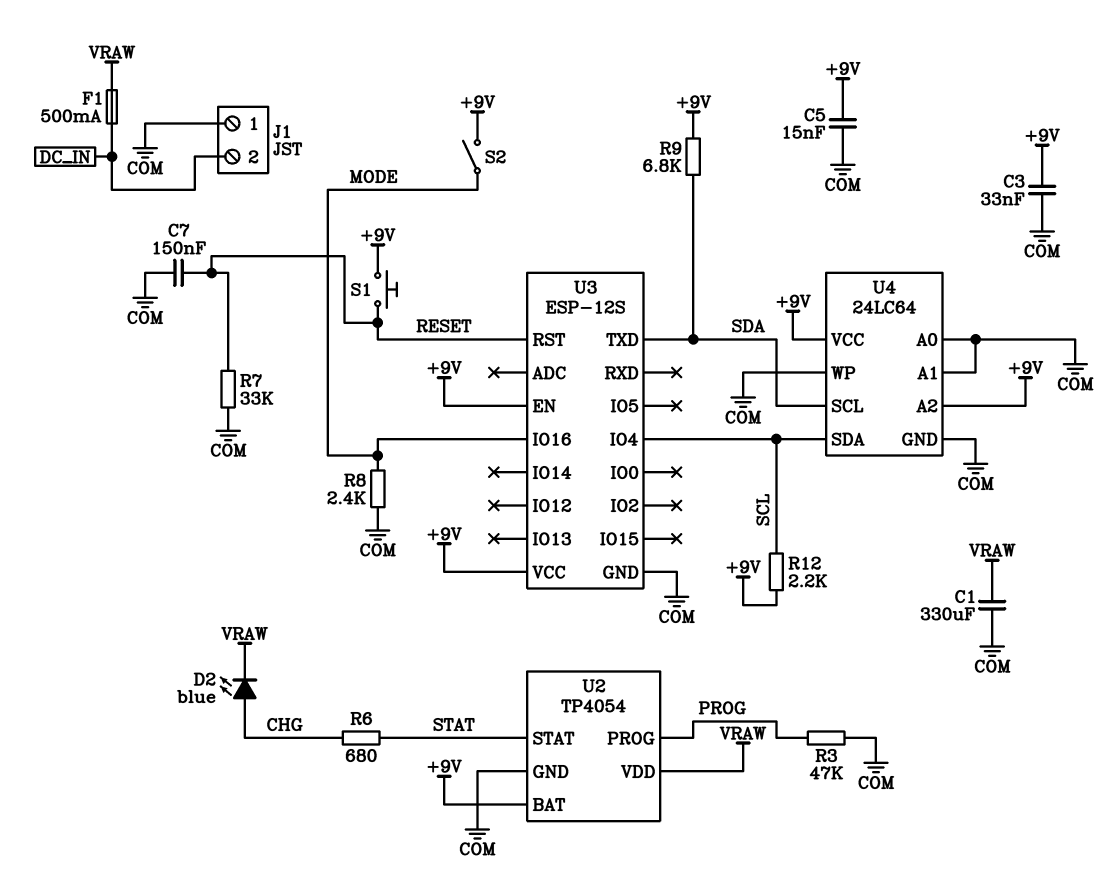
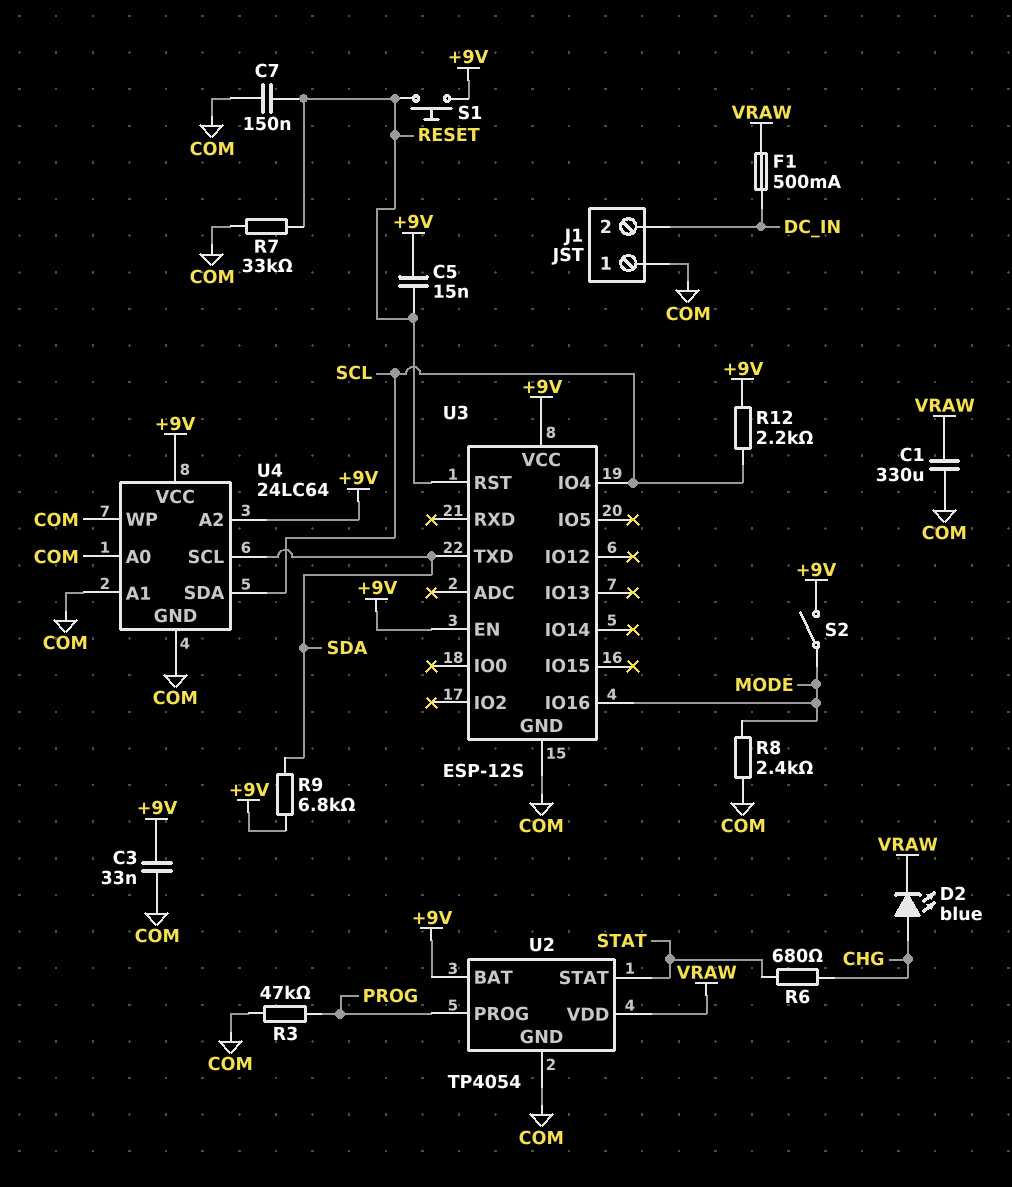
C5: 15nF (+9V, COM) -> 15nF (+9V, RESET)

